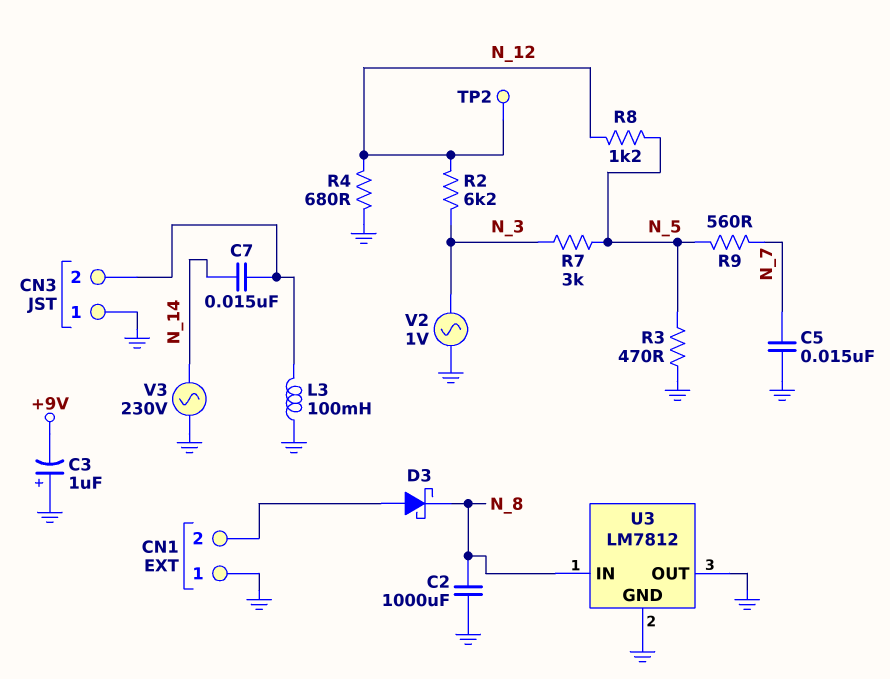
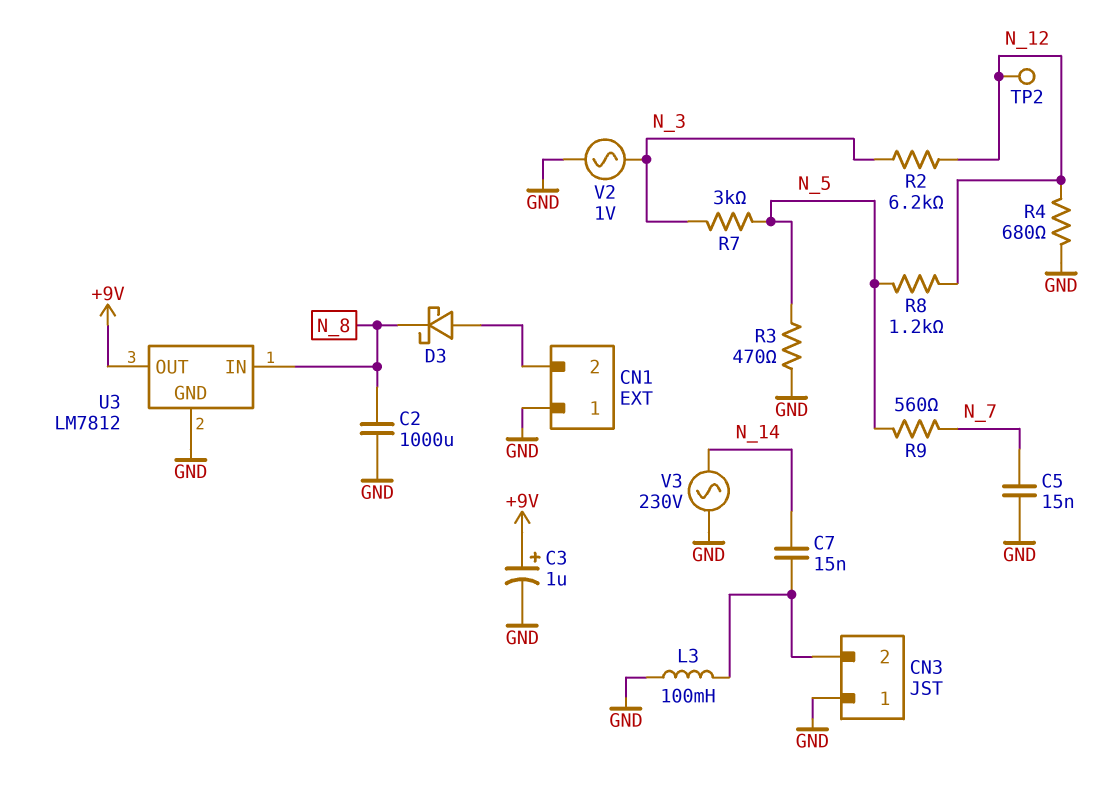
C3: 1uF (plus GND, minus +9V) -> 1uF (plus +9V, minus GND)
U3 pin OUT: GND -> +9V

